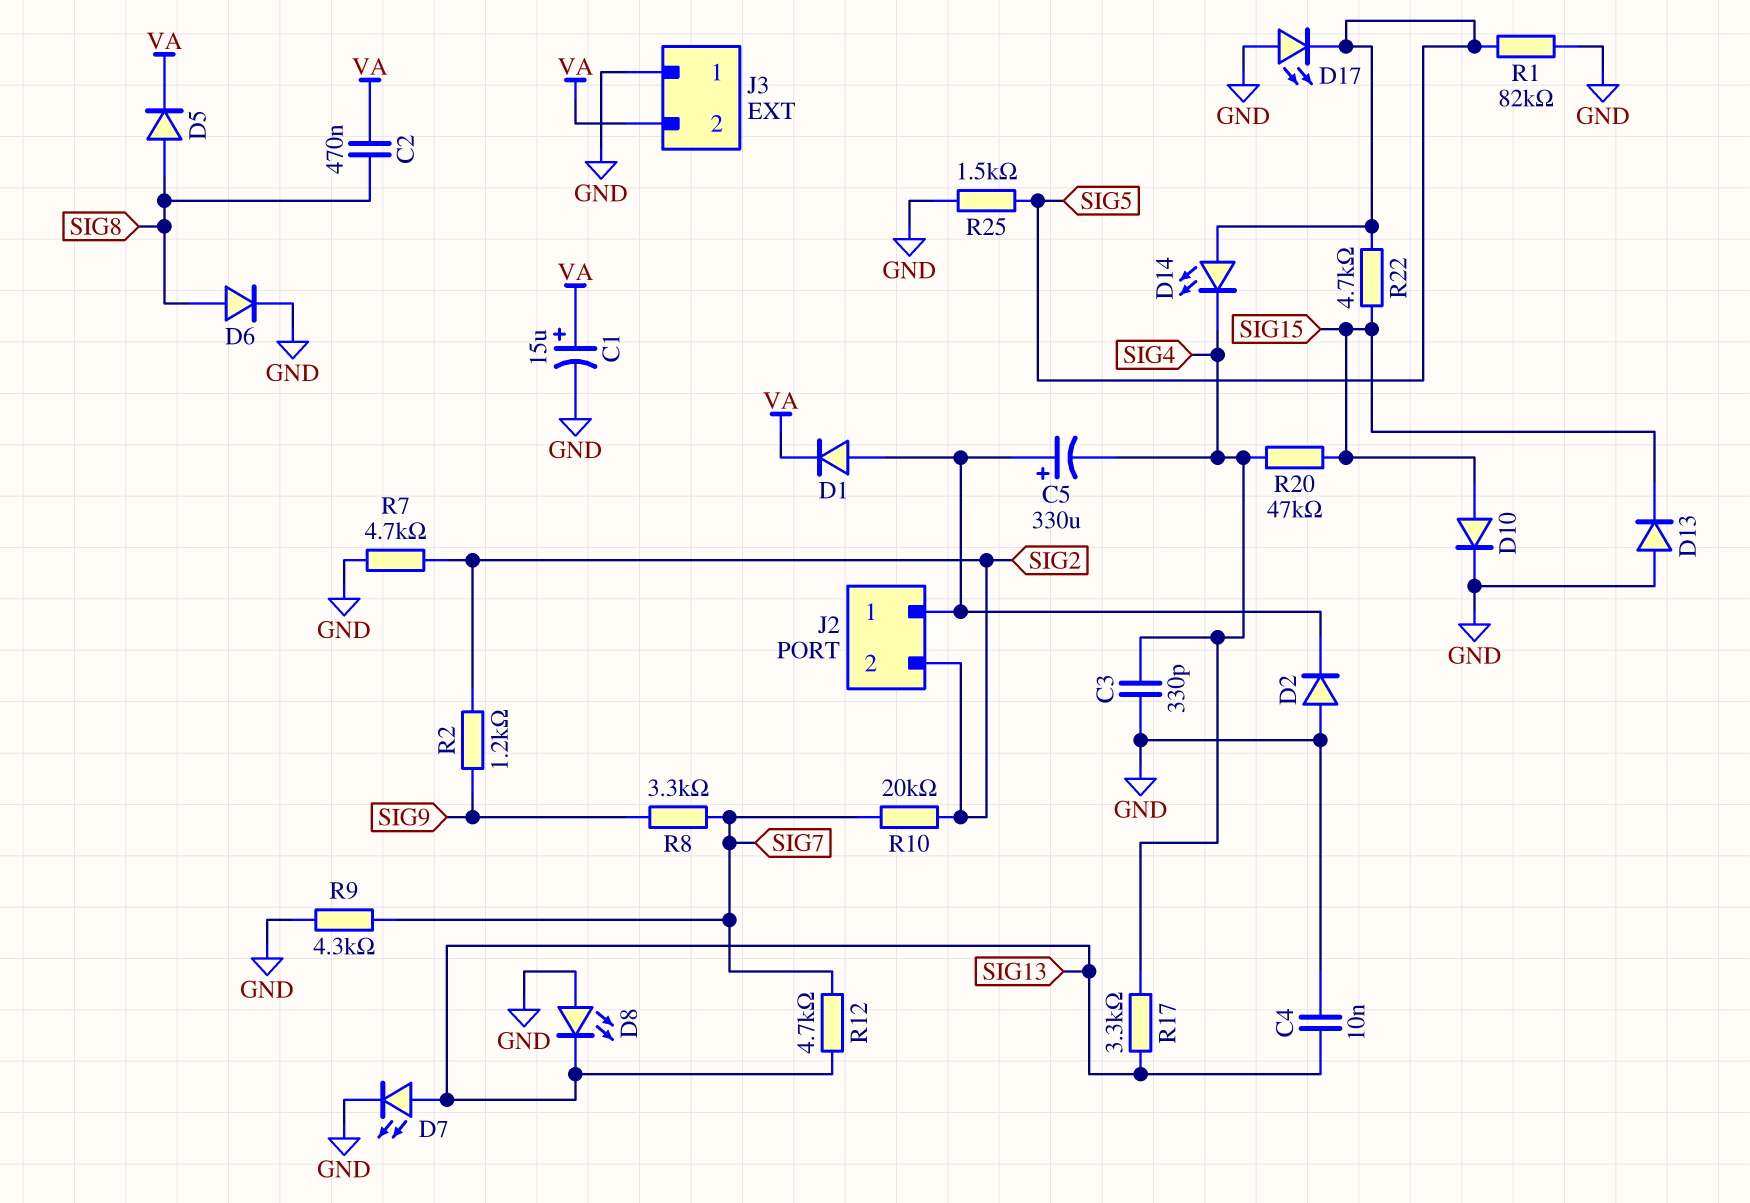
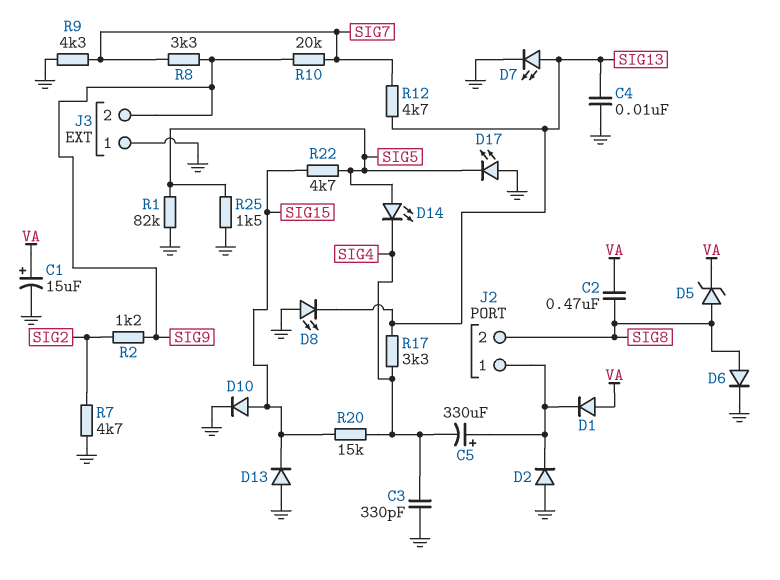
D1: diode (A J2/1, K VA) -> diode (A VA, K J2/1)
D5: diode (A SIG8, K VA) -> zener (A SIG8, K VA)
J2 pin 2: SIG2 -> SIG8
J3 pin 2: VA -> SIG9
R10: 20k (SIG2, SIG7) -> 20k (SIG7, SIG9)
R20: 47k (SIG4, SIG15) -> 15k (SIG4, SIG15)

